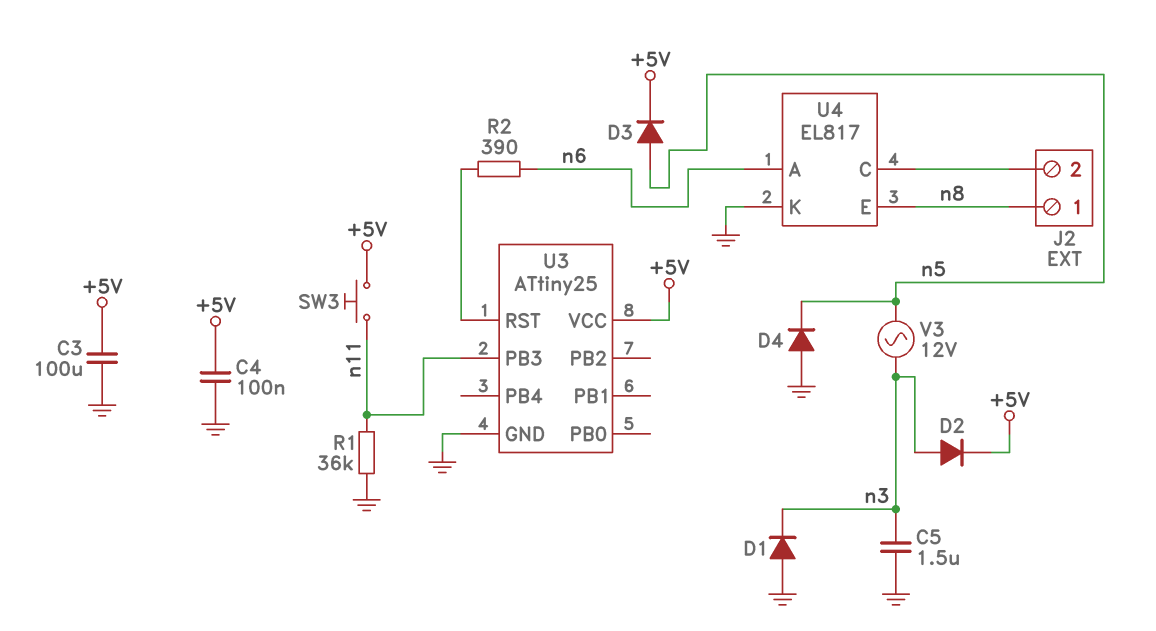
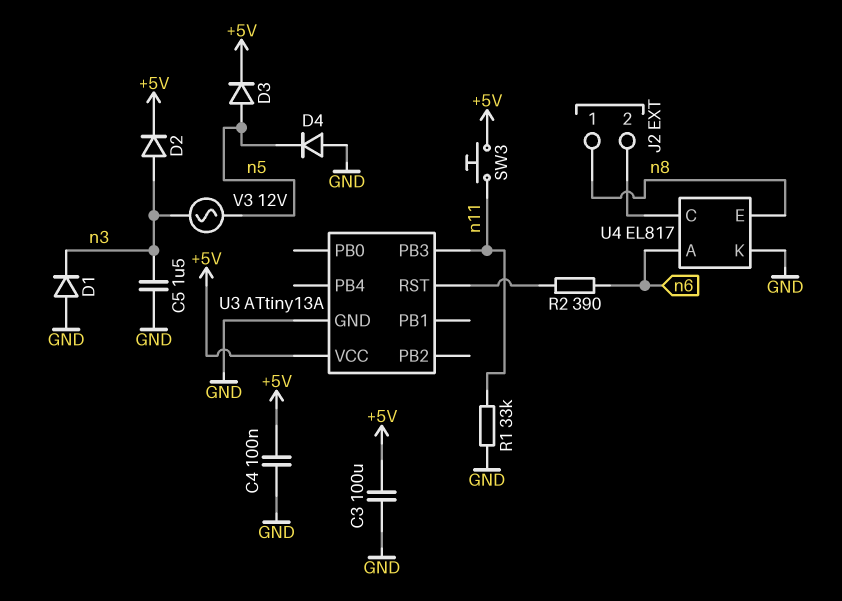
R1: 36k (GND, n11) -> 33k (GND, n11)
U3: ATtiny25 -> ATtiny13A

